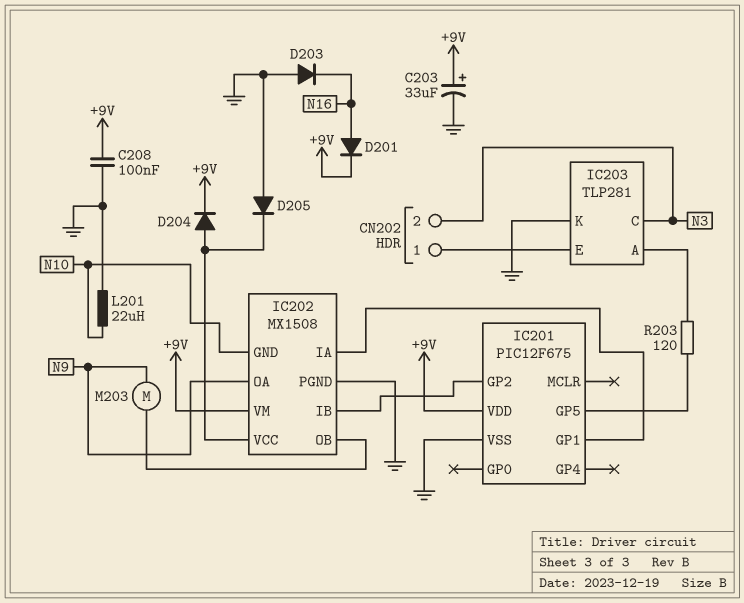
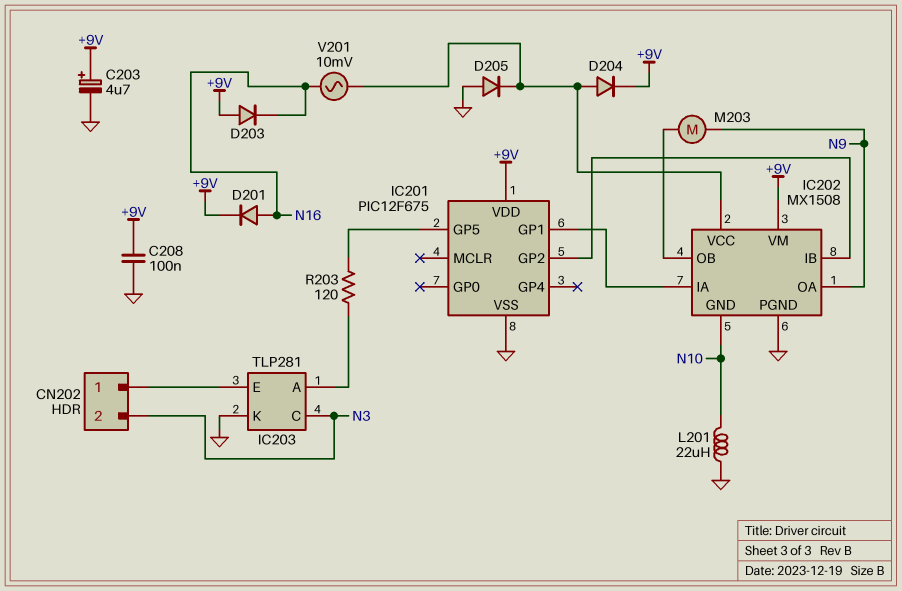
C203: 33uF (plus +9V, minus GND) -> 4.7uF (plus +9V, minus GND)
D203: diode (A GND, K N16) -> diode (A +9V, K N16)
V201: none -> AC 10mV (IC202/VCC, N16)

